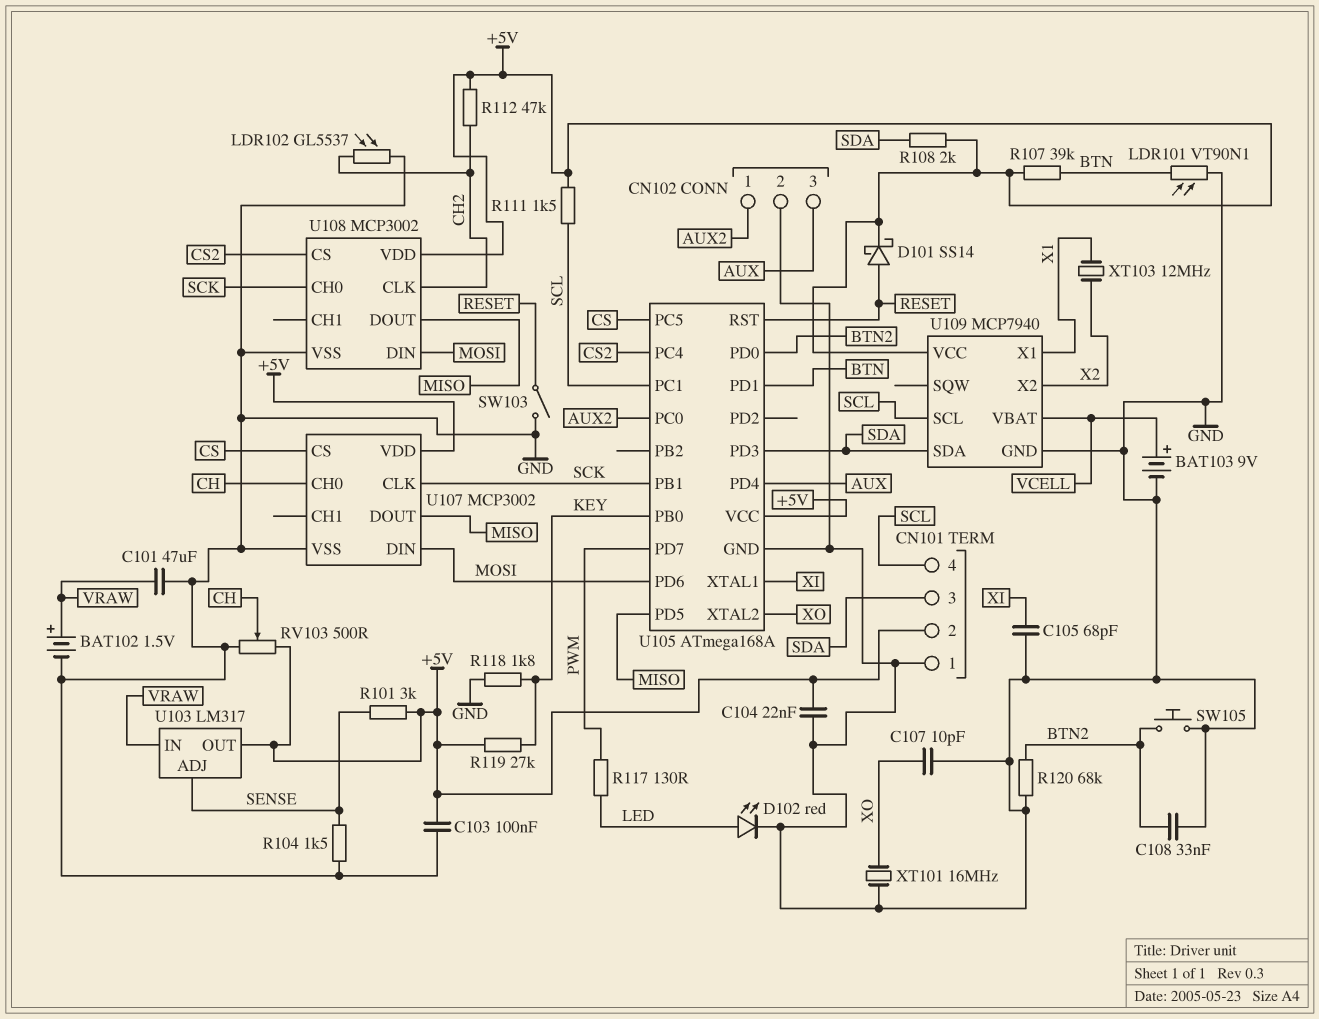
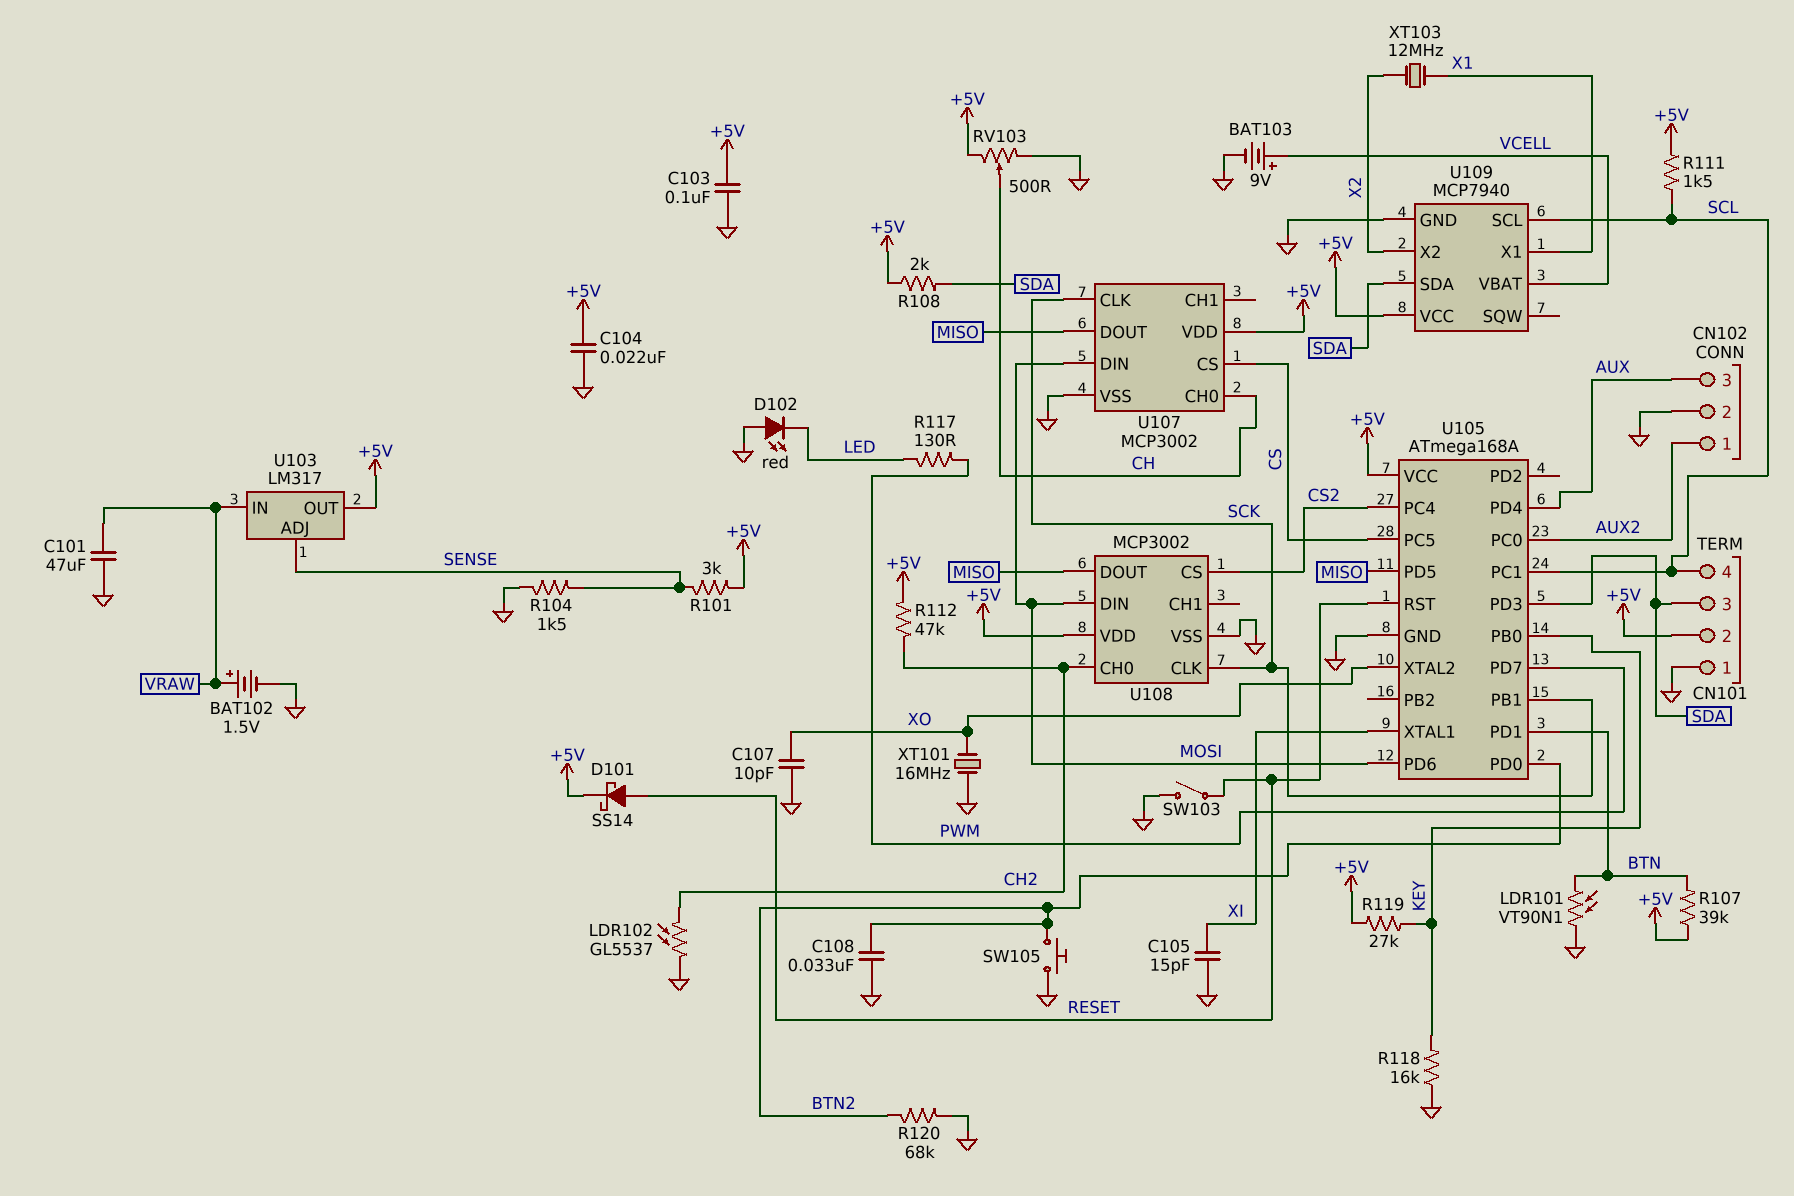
C105: 68pF (GND, XI) -> 15pF (GND, XI)
D102: LED red (A LED, K GND) -> LED red (A GND, K LED)
R118: 1.8k (GND, KEY) -> 16k (GND, KEY)
U108 pin CH0: SCK -> CH2
U108 pin CLK: CH2 -> SCK

